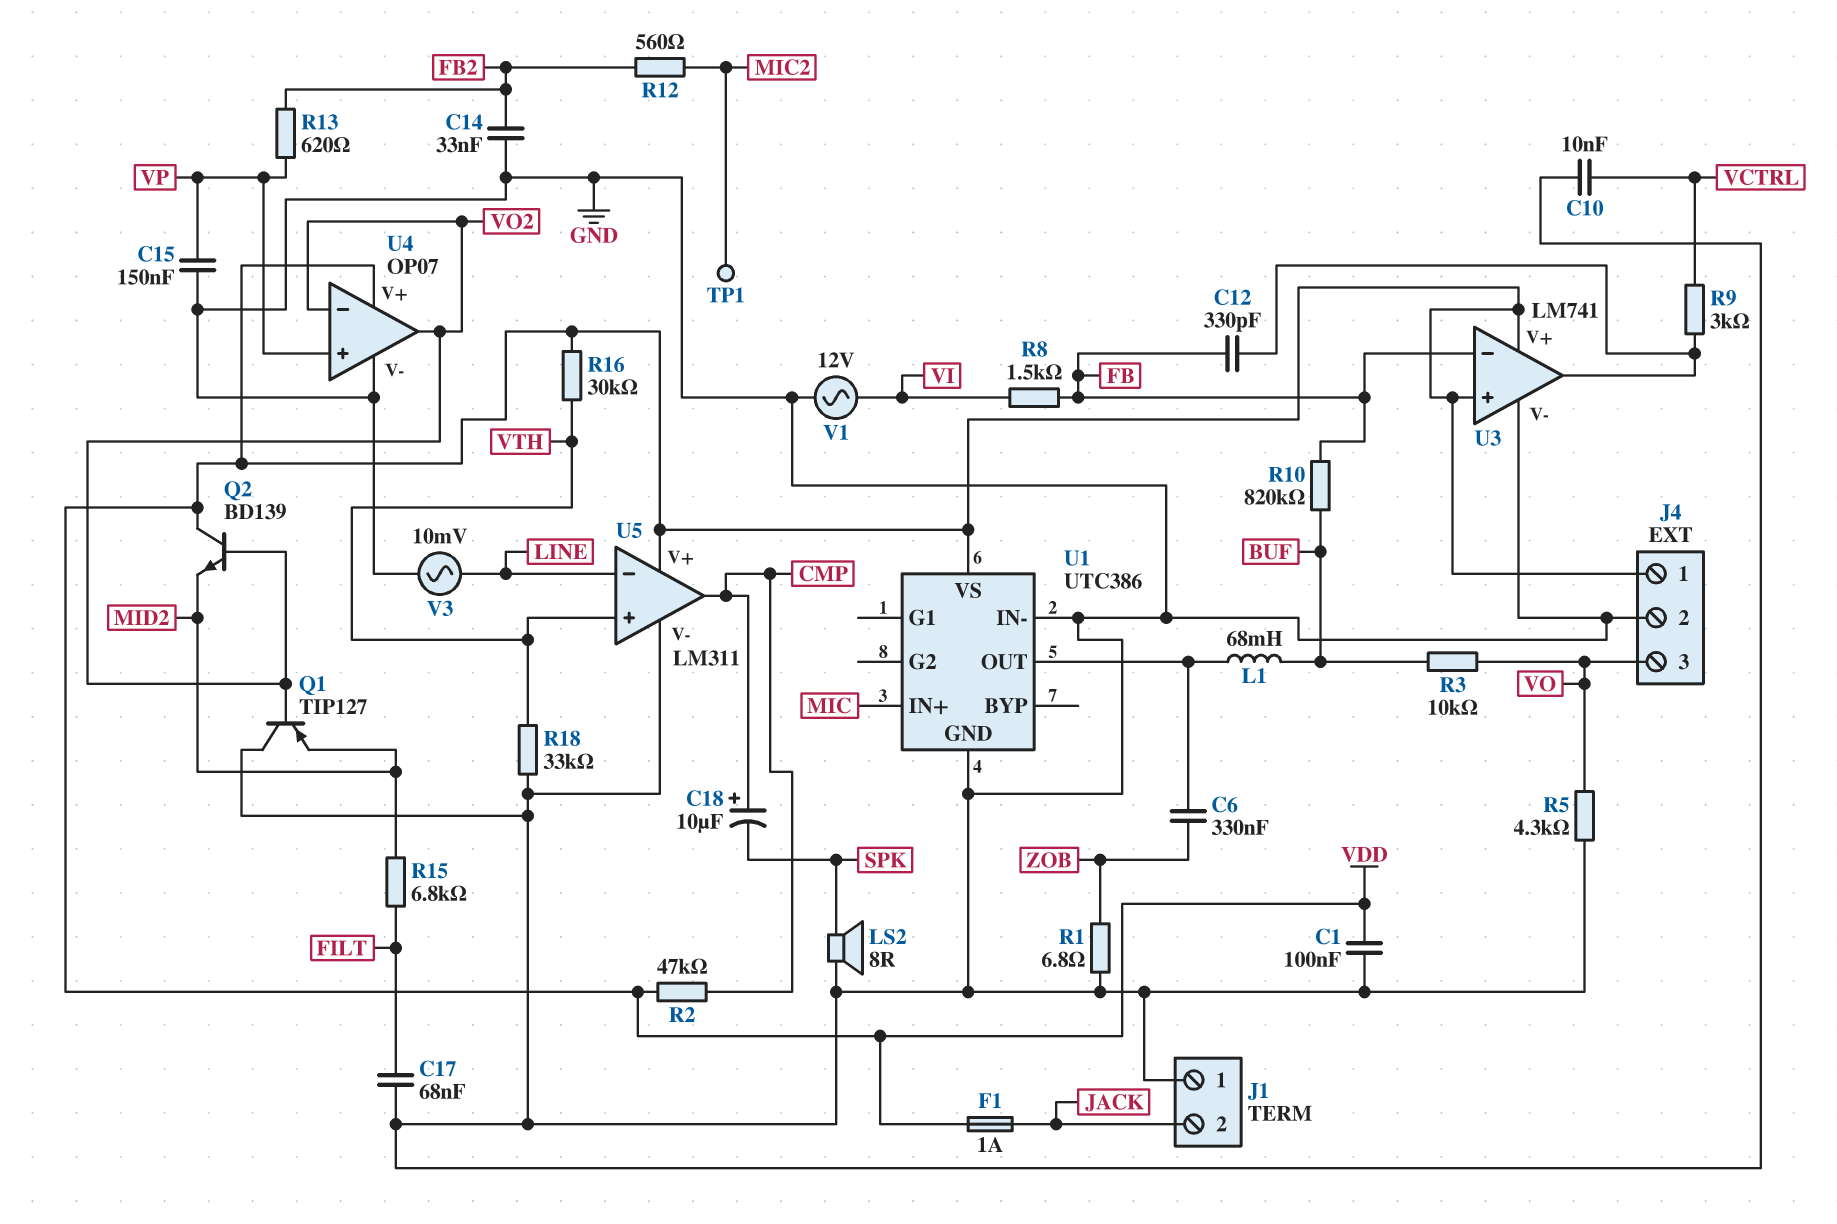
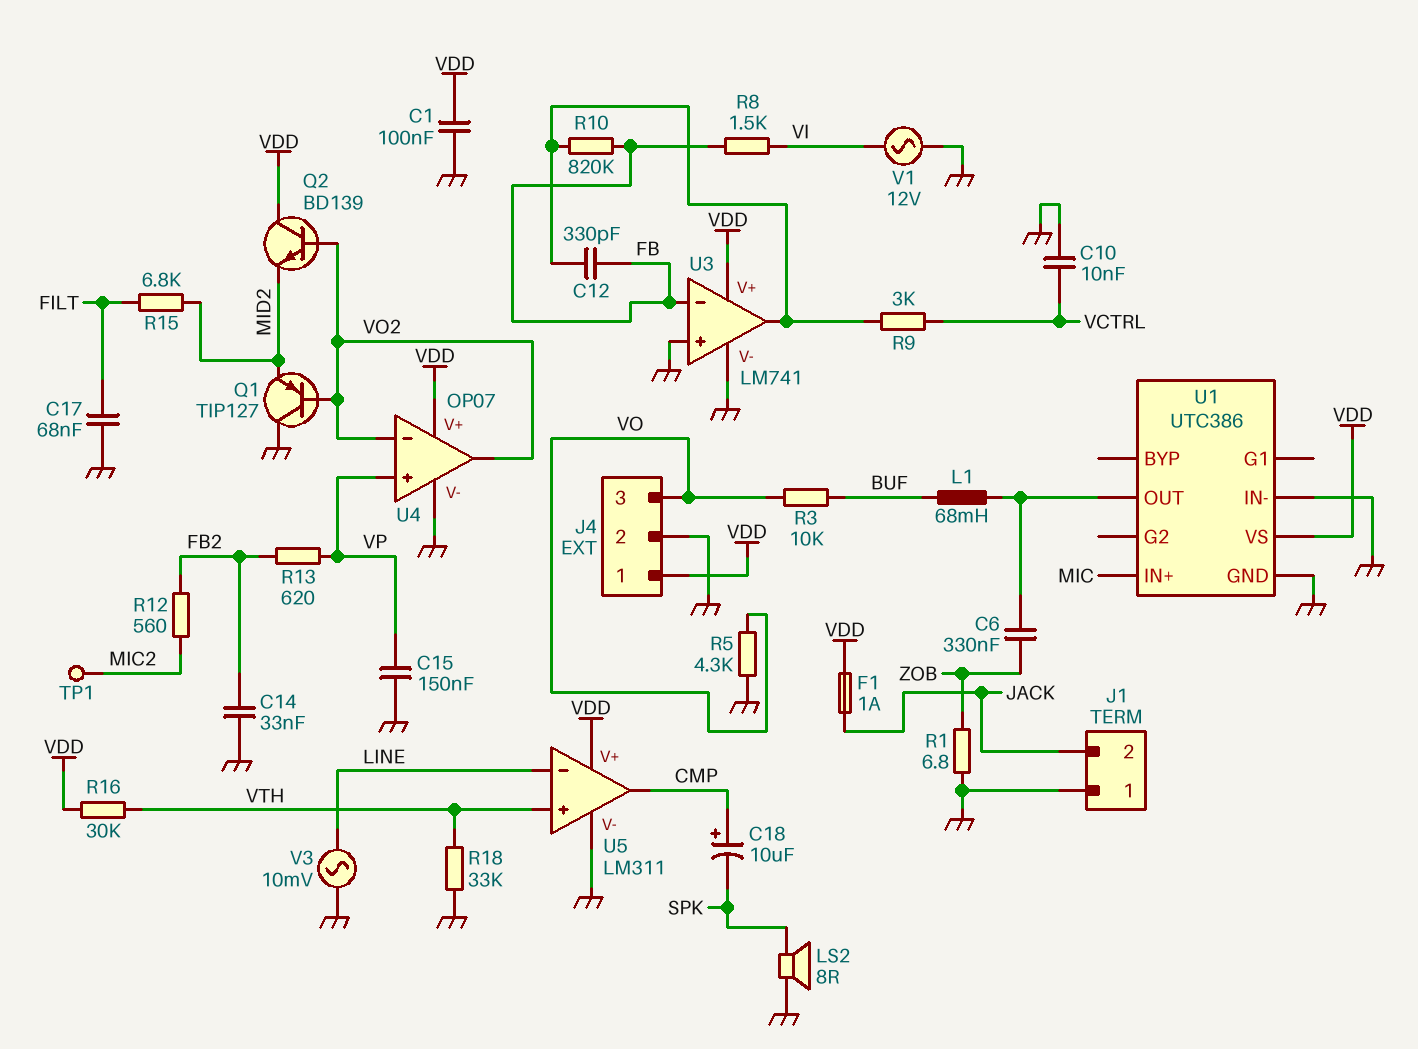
R2: 47k (CMP, VDD) -> none
R10: 820k (BUF, FB) -> 820k (FB, U3/out)
U3 pin in+: VDD -> GND

